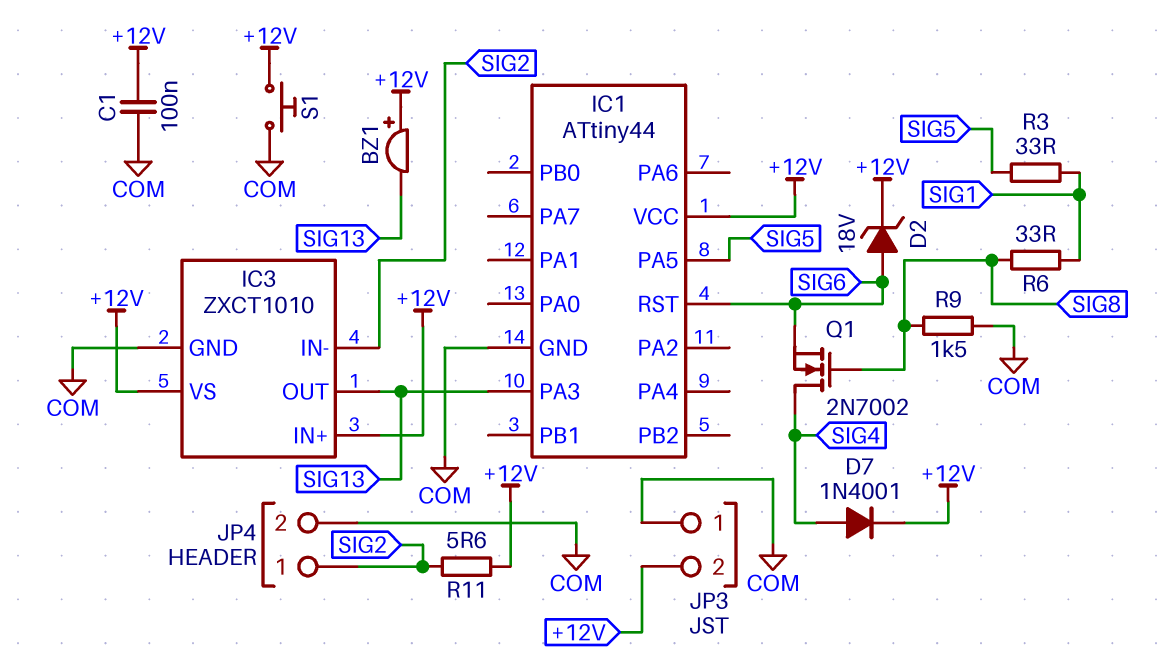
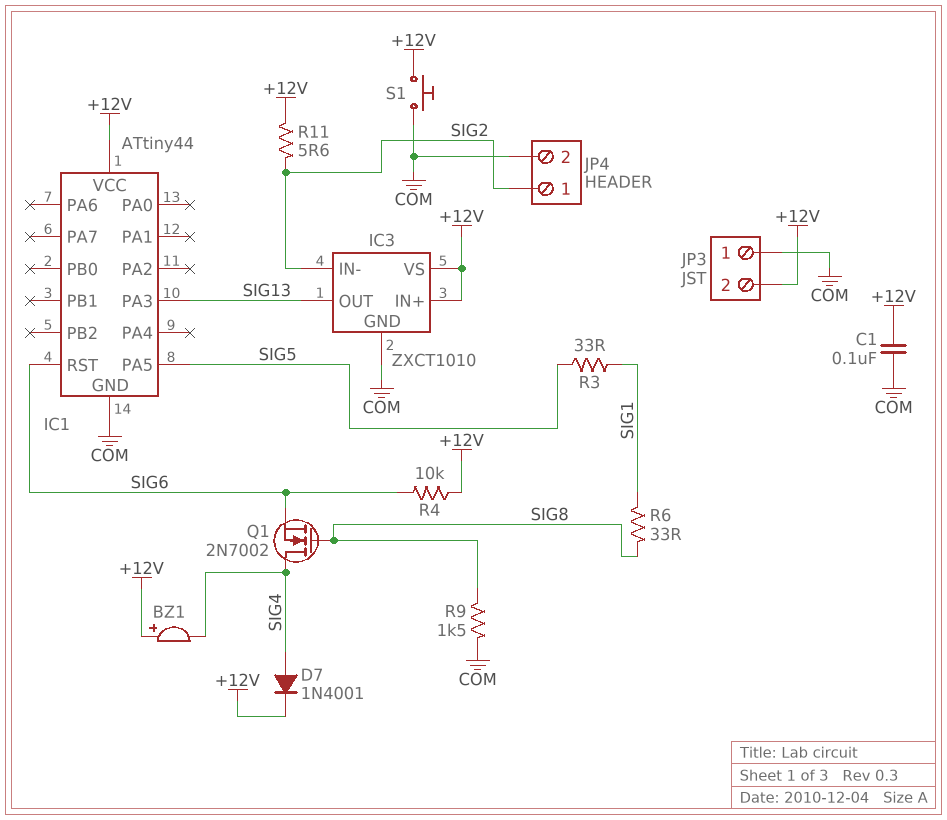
BZ1: buzzer (plus +12V, minus SIG13) -> buzzer (plus +12V, minus SIG4)
D2: zener 18V (A SIG6, K +12V) -> none
R4: none -> 10k (+12V, SIG6)

